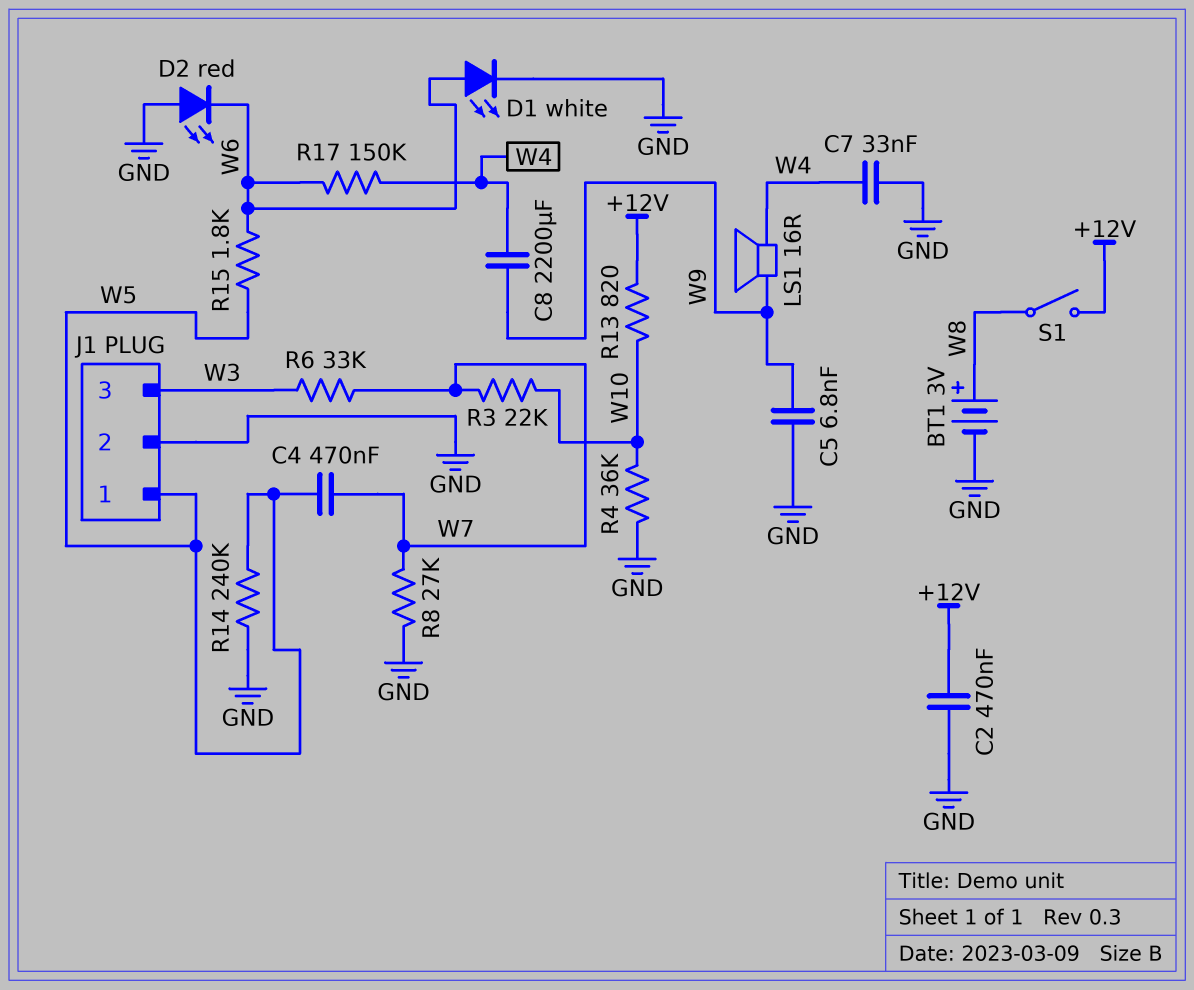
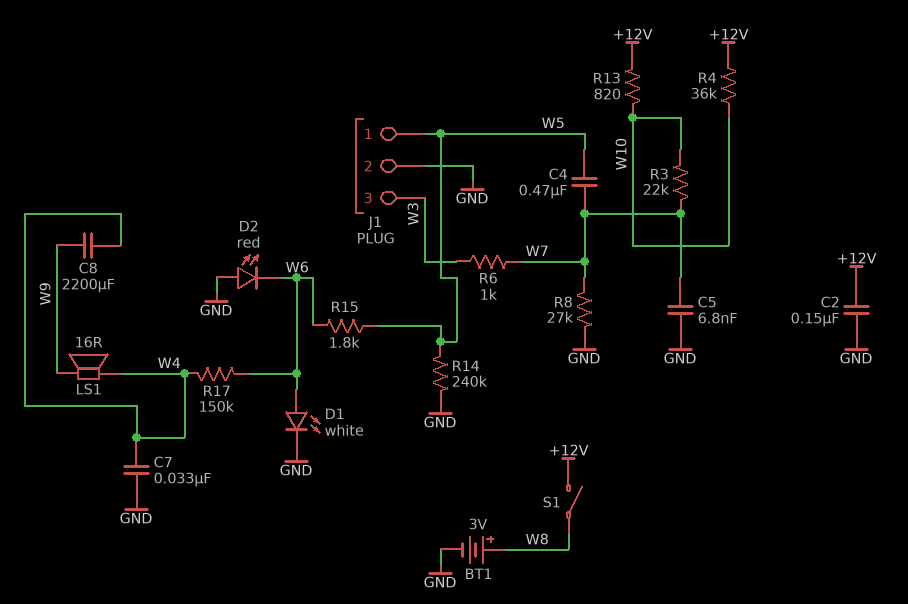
C2: 470nF (+12V, GND) -> 150nF (+12V, GND)
C5: 6.8nF (GND, W9) -> 6.8nF (GND, W7)
R4: 36k (GND, W10) -> 36k (+12V, W10)
R6: 33k (W3, W7) -> 1k (W3, W7)

